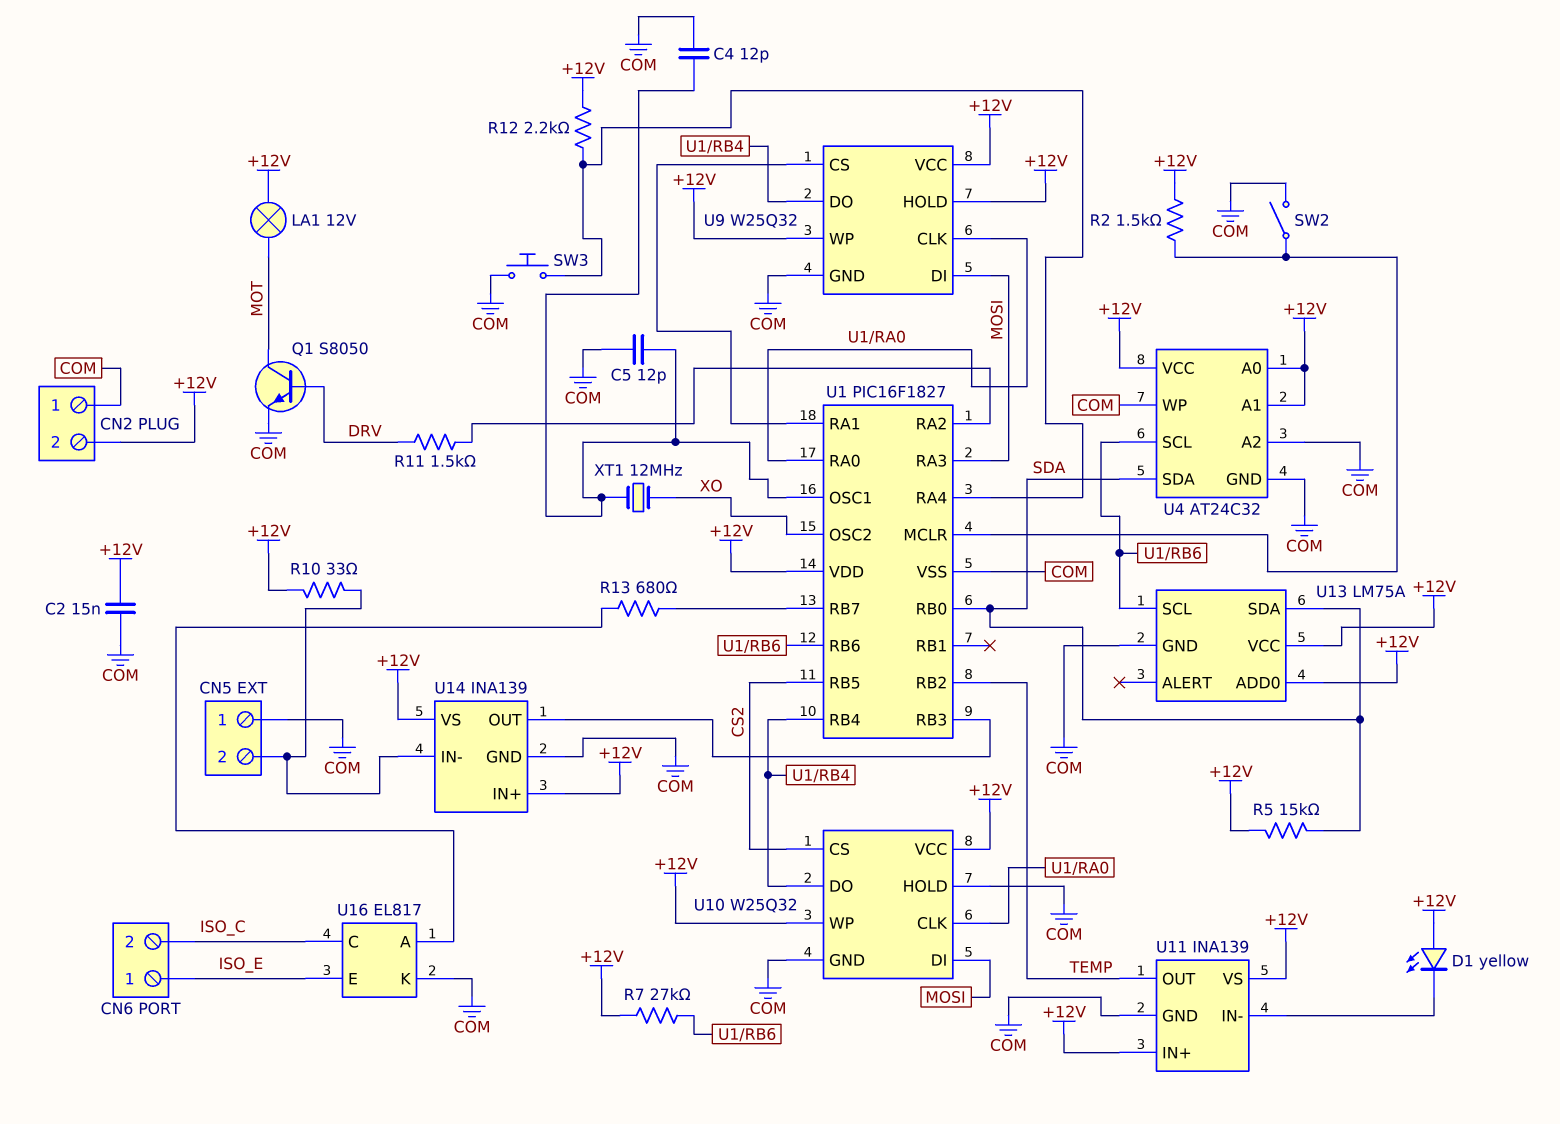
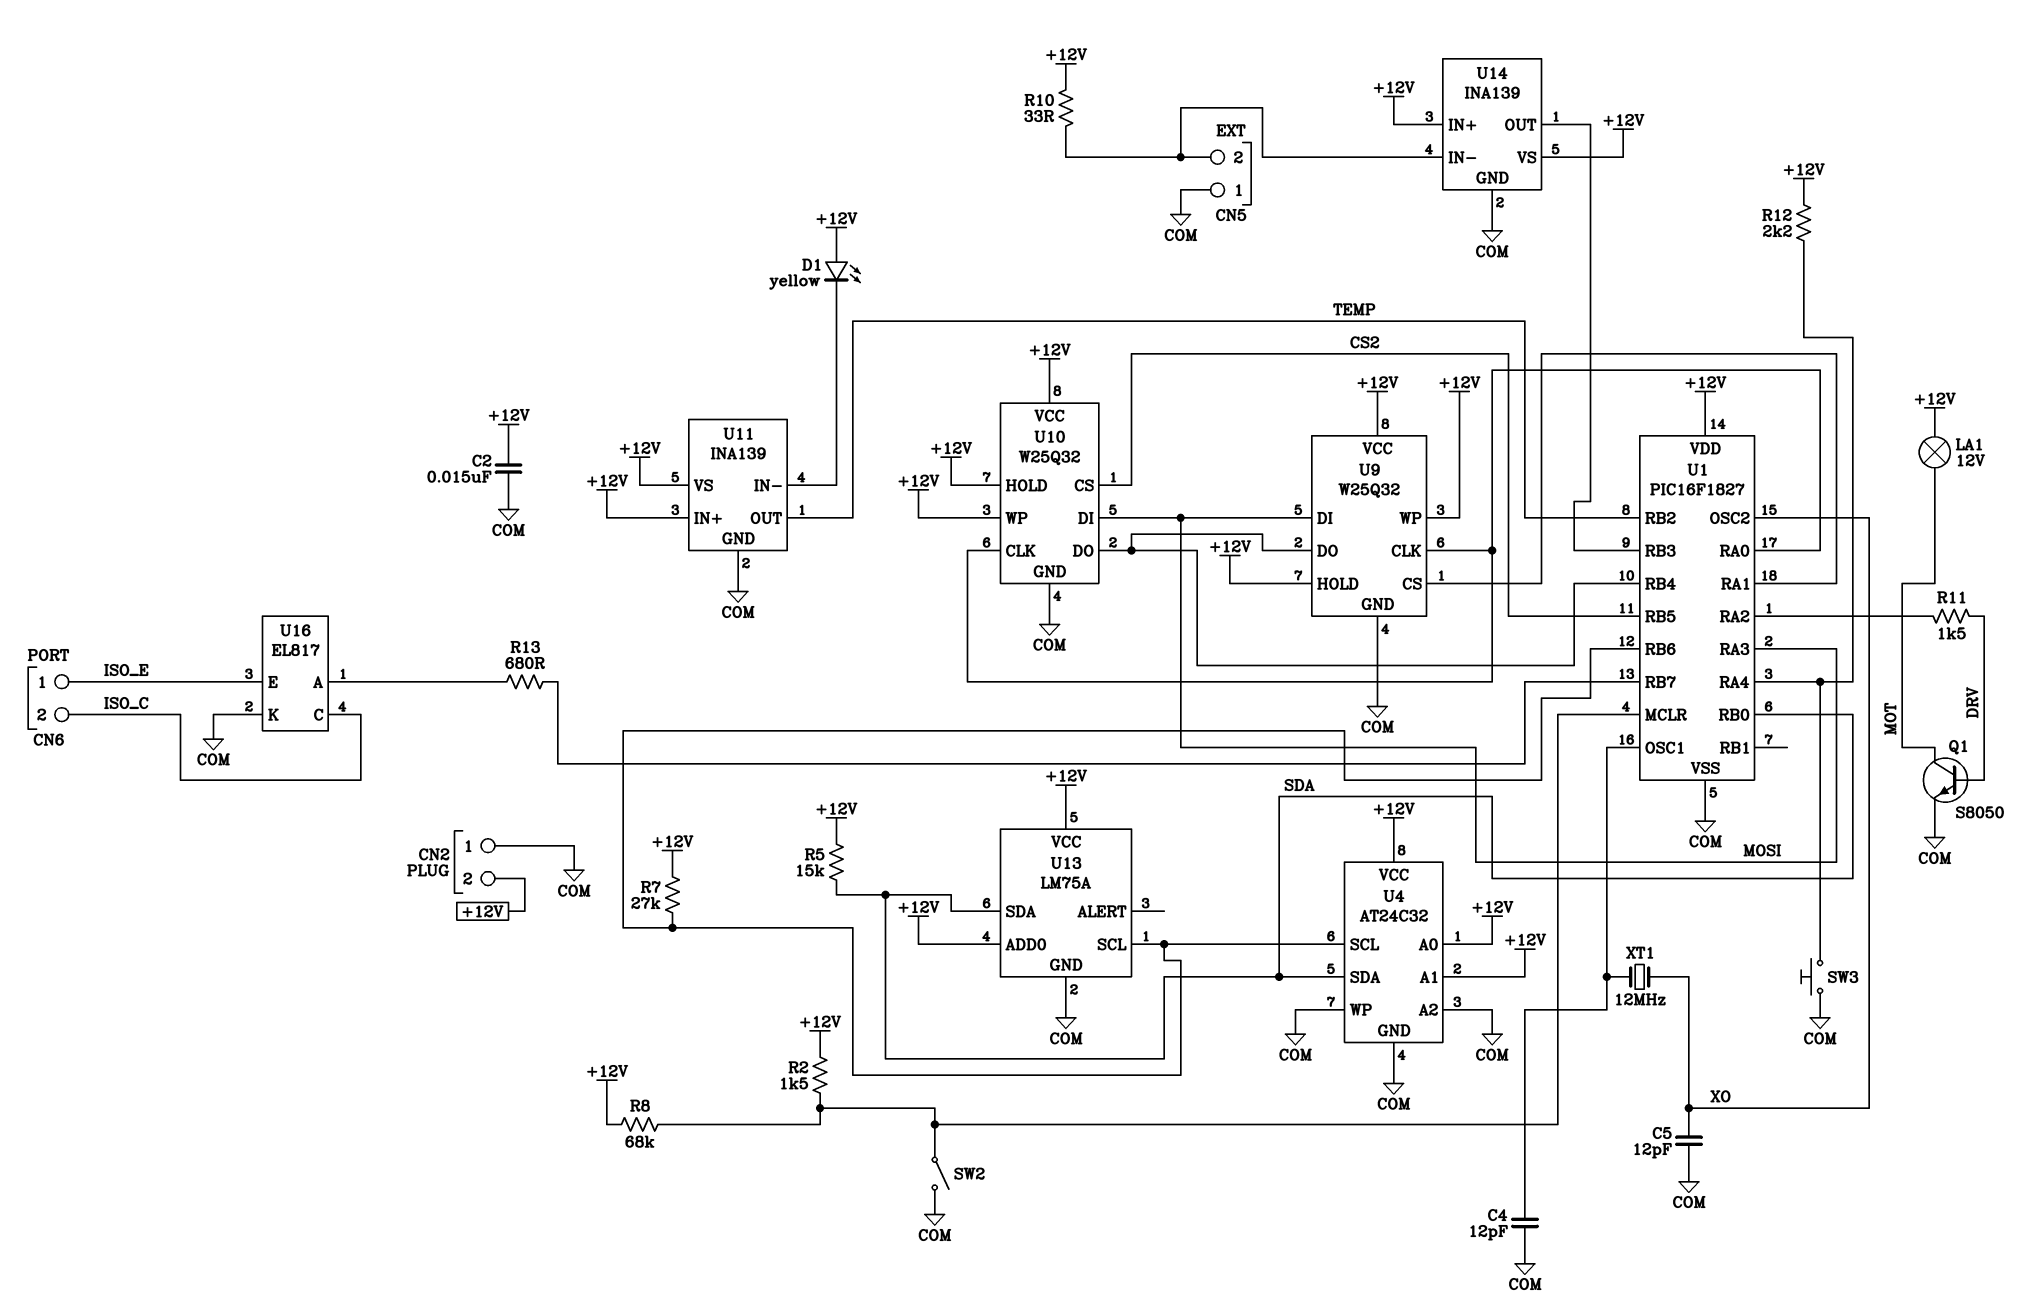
C5: 12pF (COM, U1/OSC1) -> 12pF (COM, XO)
R8: none -> 68k (+12V, U1/MCLR)
U10 pin HOLD: COM -> +12V

